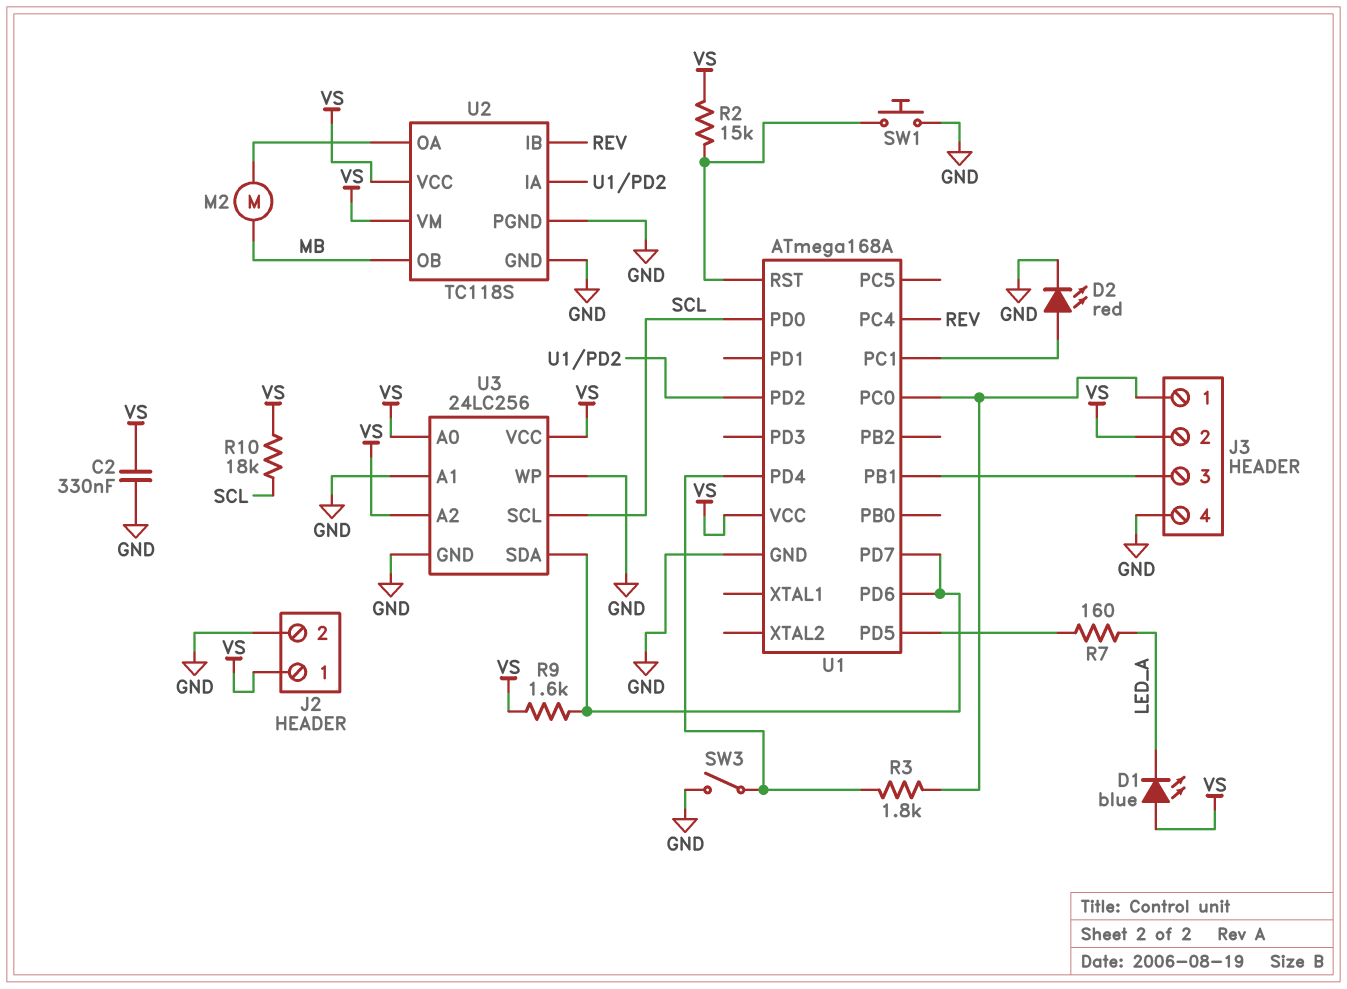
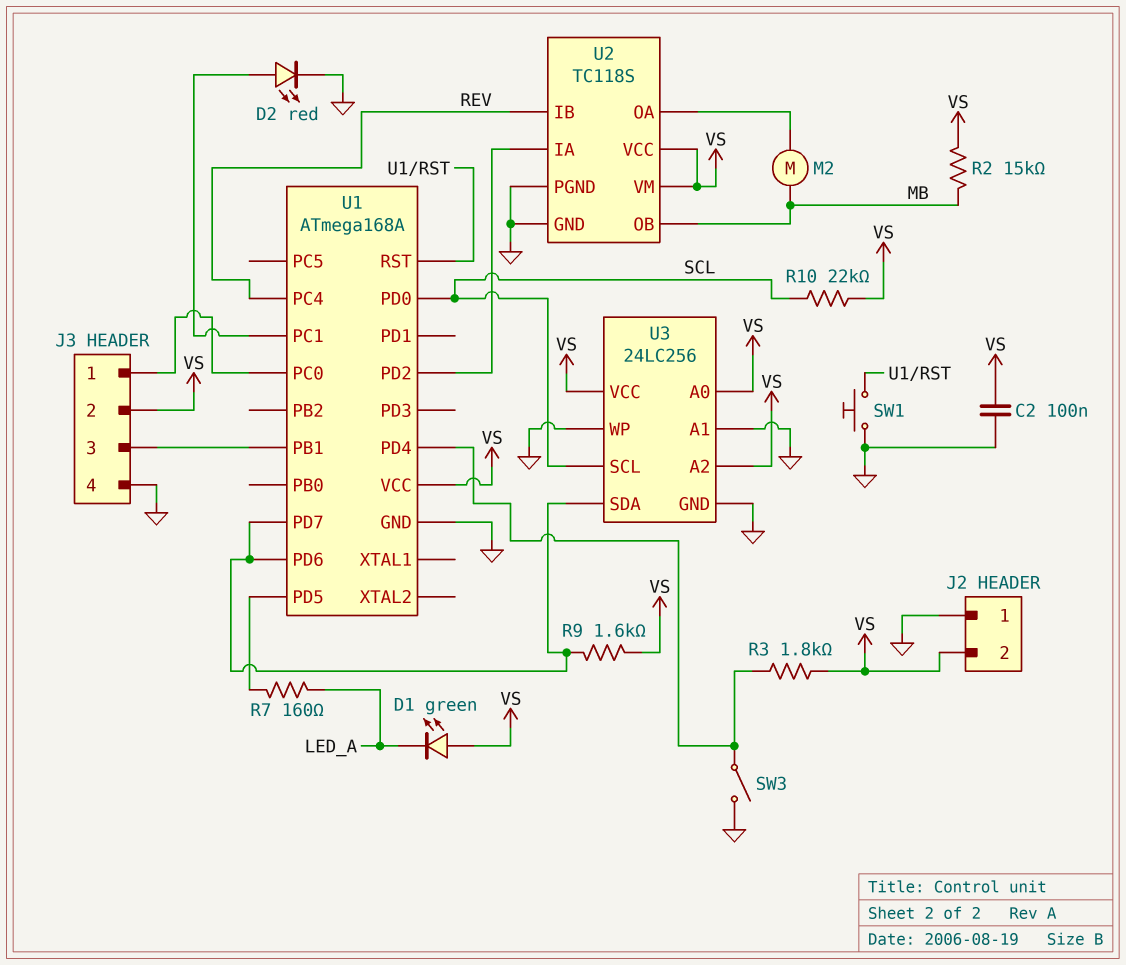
C2: 330nF (GND, VS) -> 100nF (GND, VS)
D1: LED blue (A VS, K LED_A) -> LED green (A VS, K LED_A)
J2 pin 1: VS -> GND
J2 pin 2: GND -> VS
R2: 15k (U1/RST, VS) -> 15k (MB, VS)
R3: 1.8k (J3/1, U1/PD4) -> 1.8k (U1/PD4, VS)
R10: 18k (SCL, VS) -> 22k (SCL, VS)

